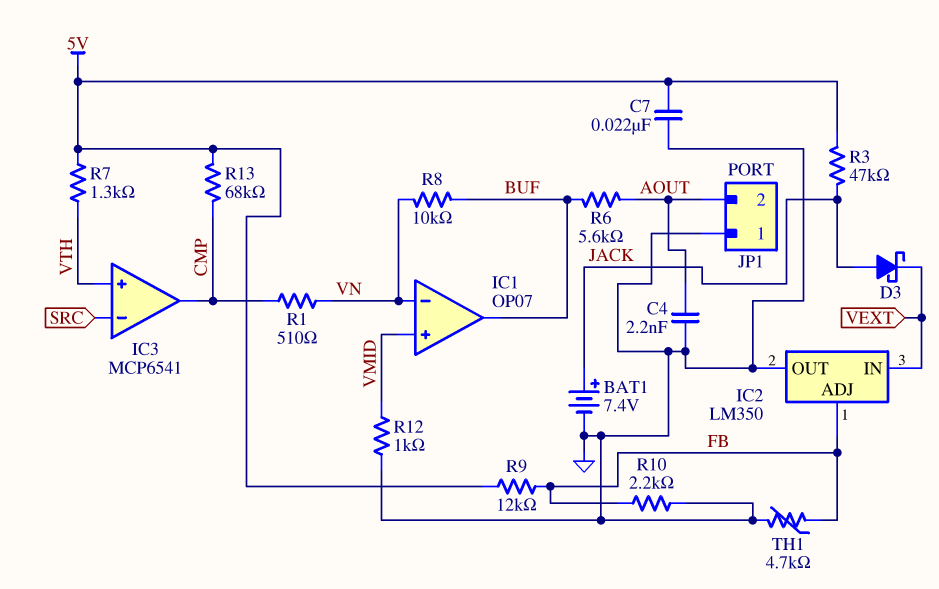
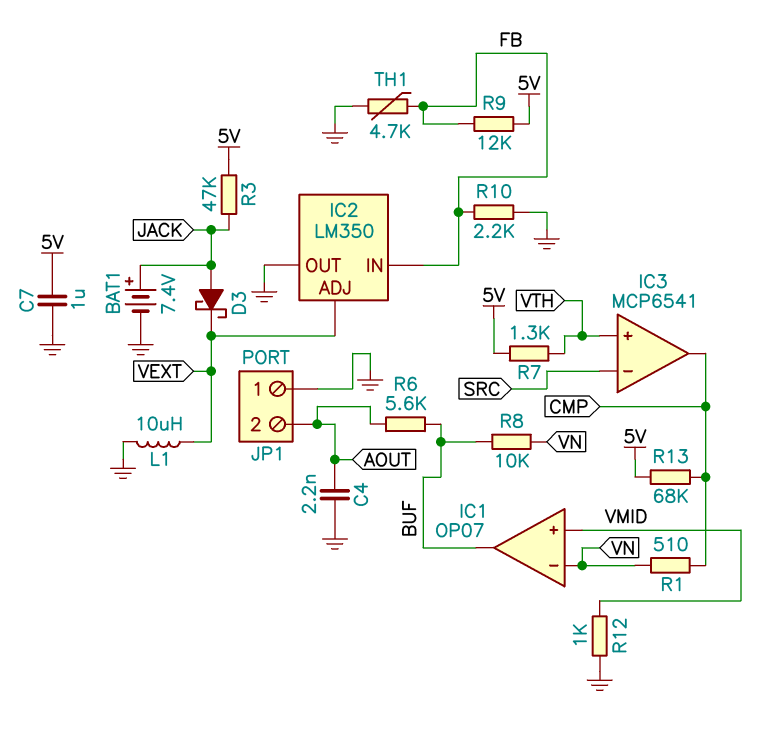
C7: 22nF (5V, GND) -> 1uF (5V, GND)
IC2 pin ADJ: FB -> VEXT
IC2 pin IN: VEXT -> FB
L1: none -> 10uH (GND, VEXT)

